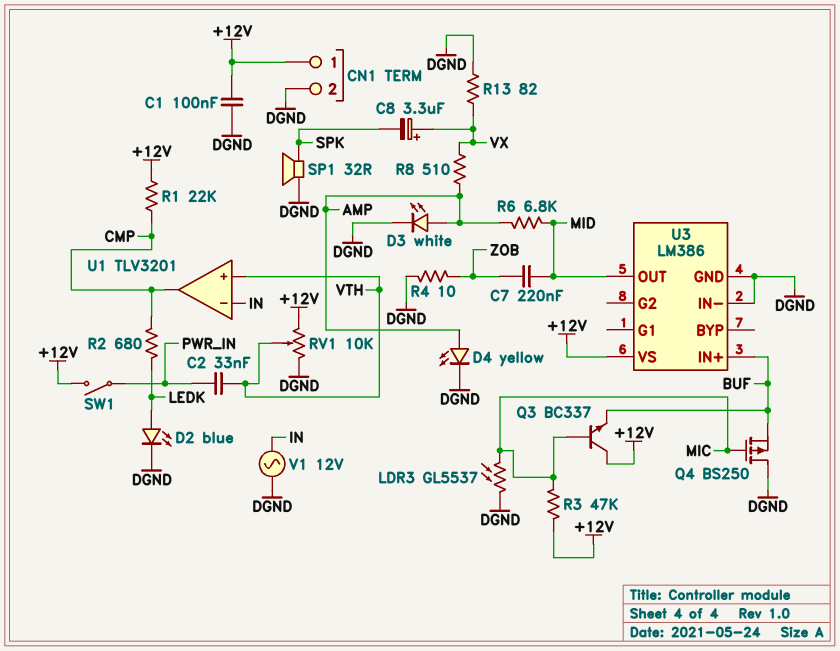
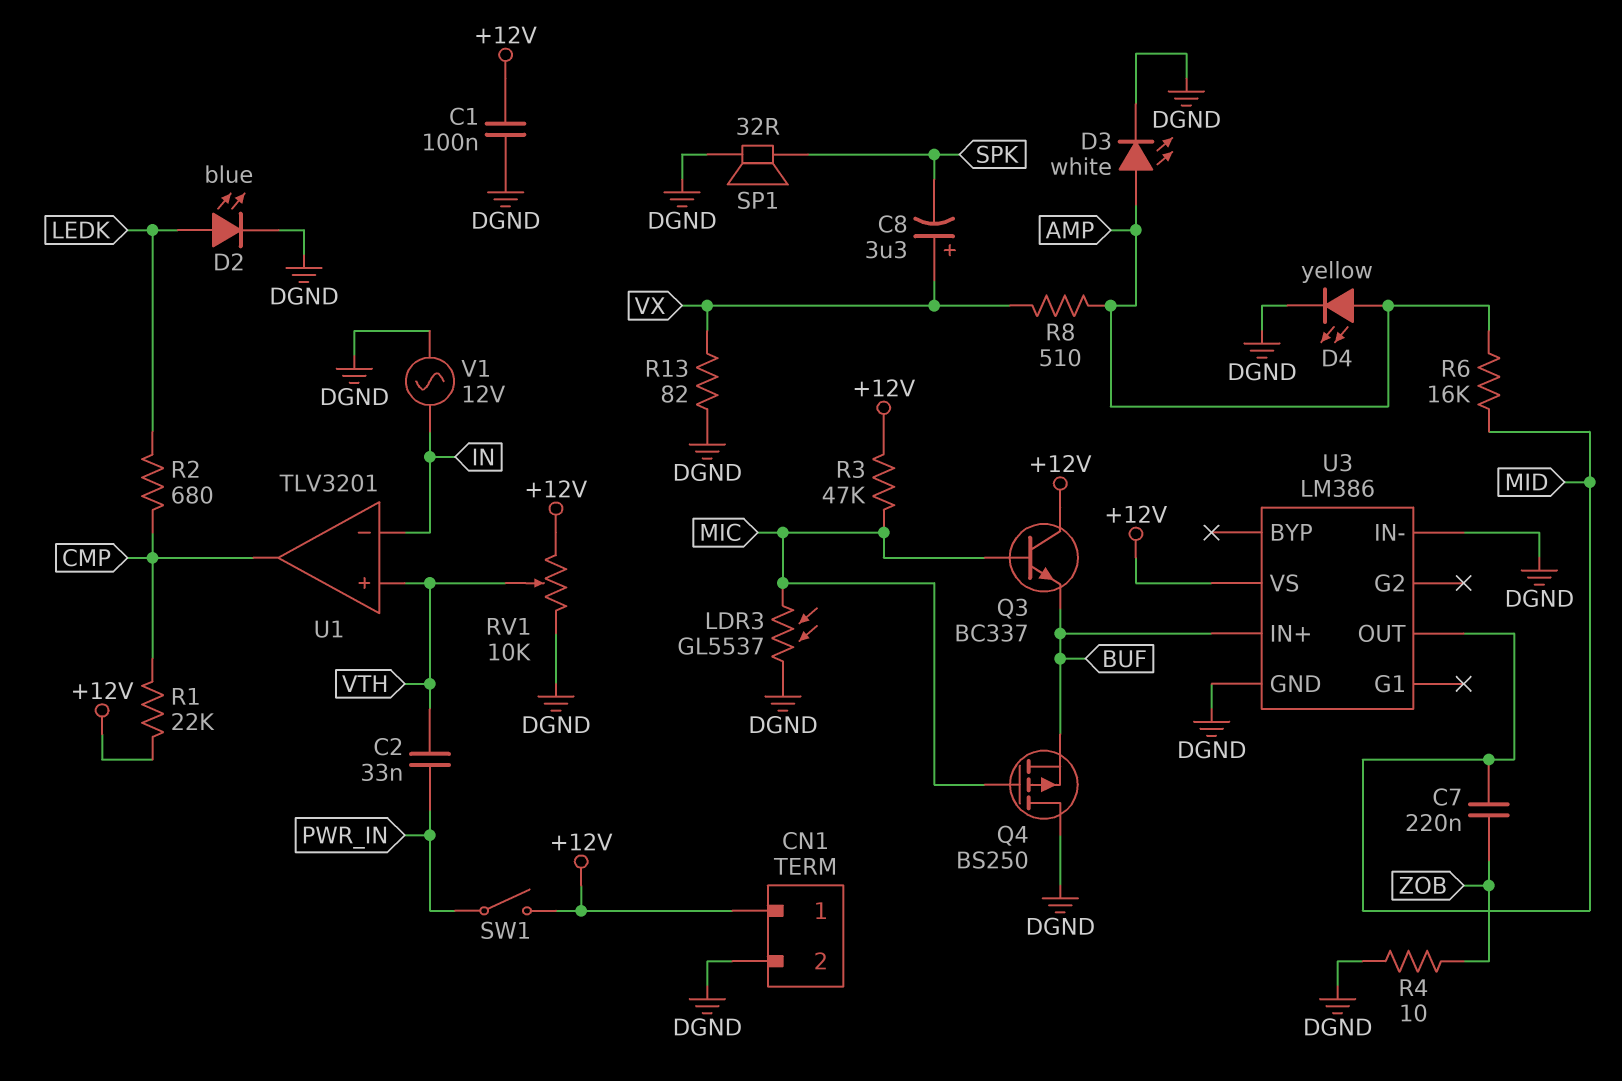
R6: 6.8k (AMP, MID) -> 16k (AMP, MID)

